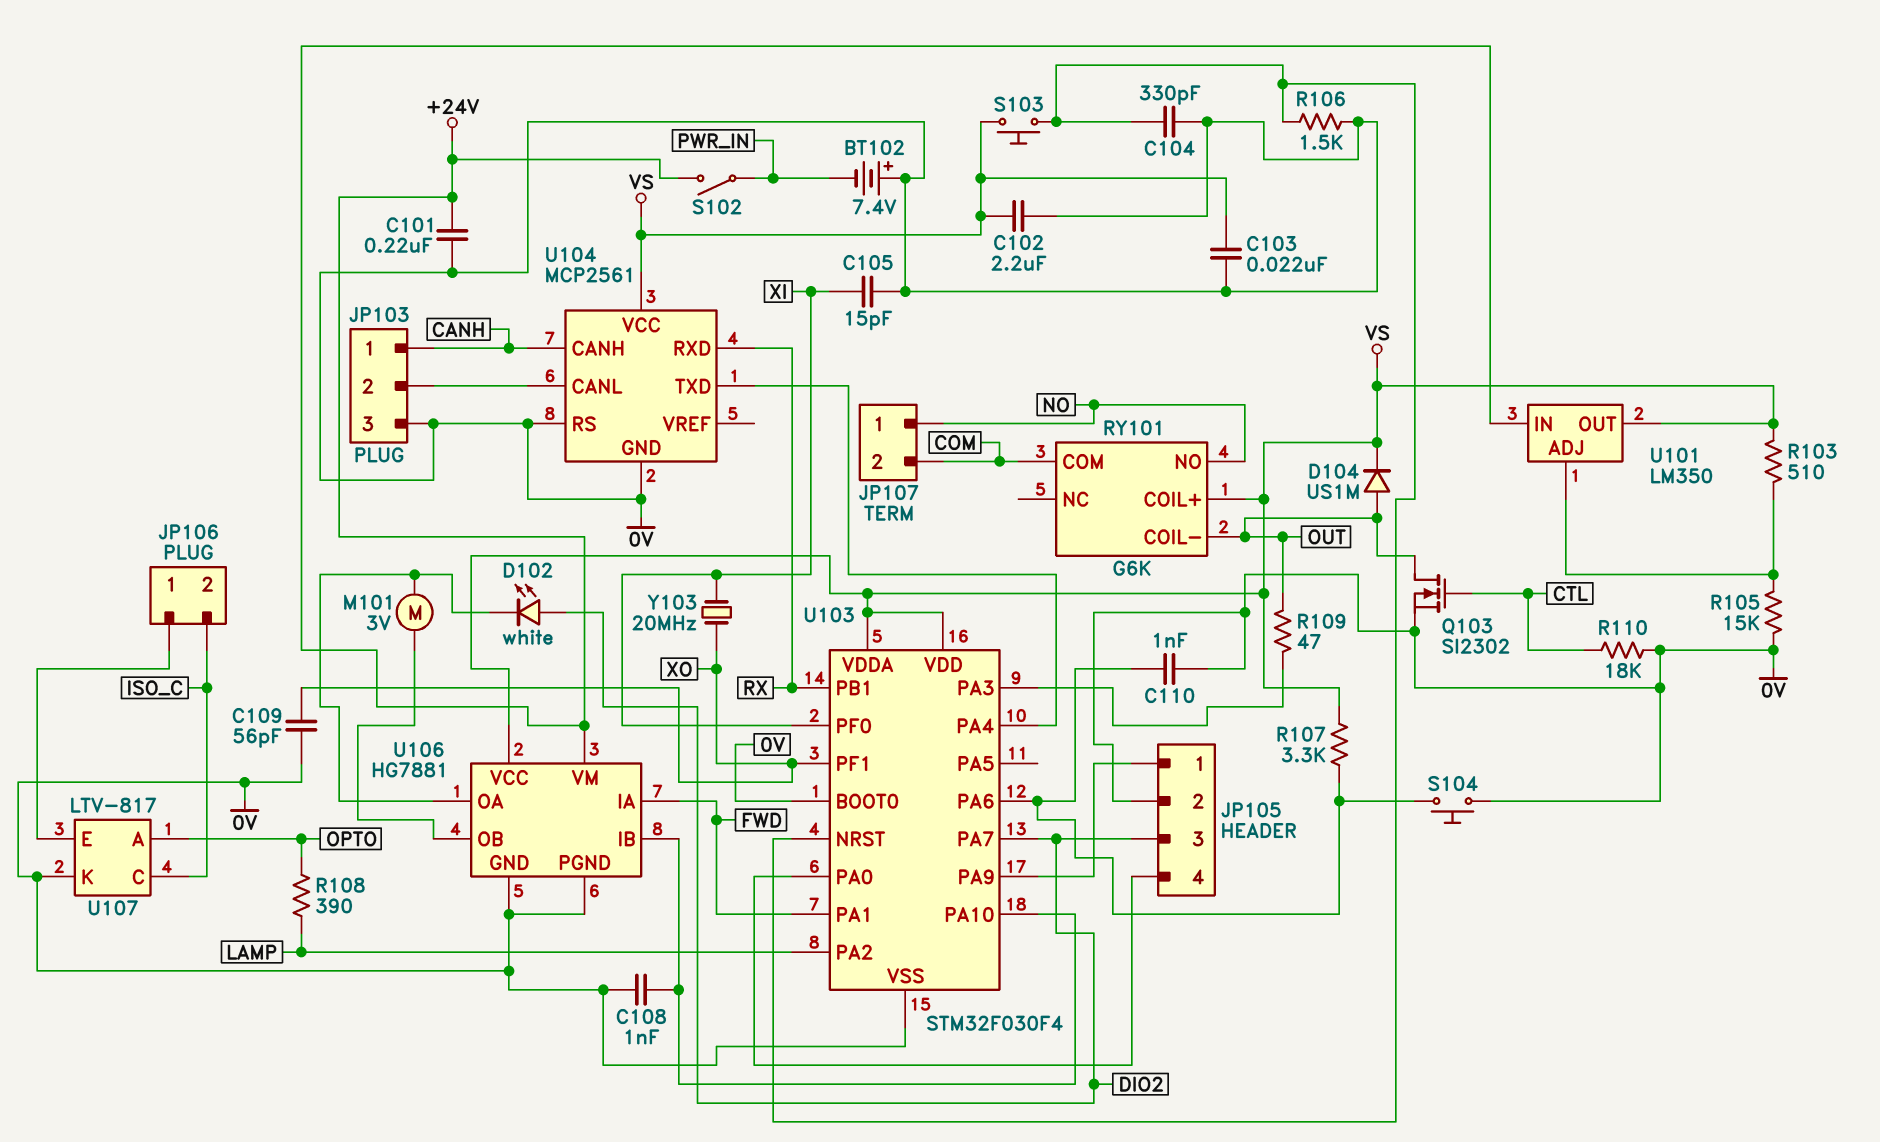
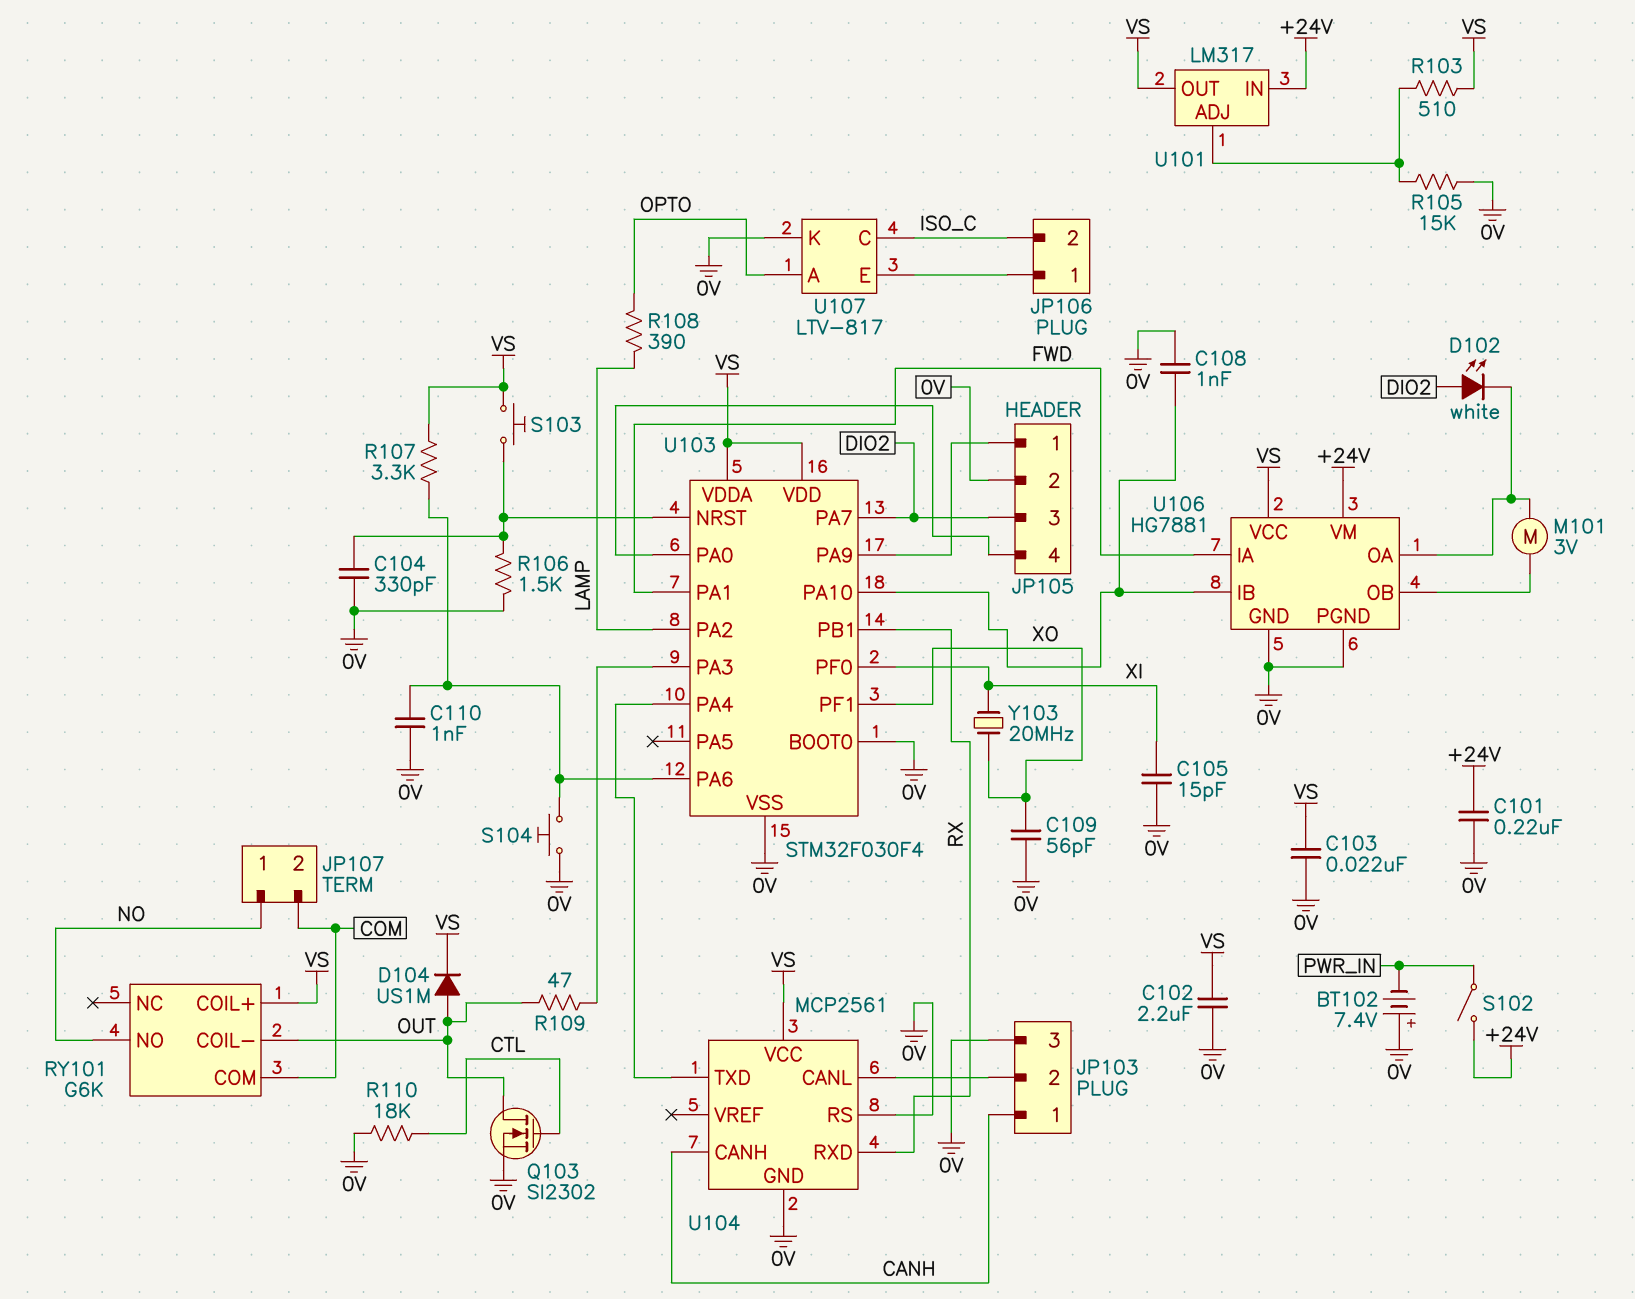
U101: LM350 -> LM317

